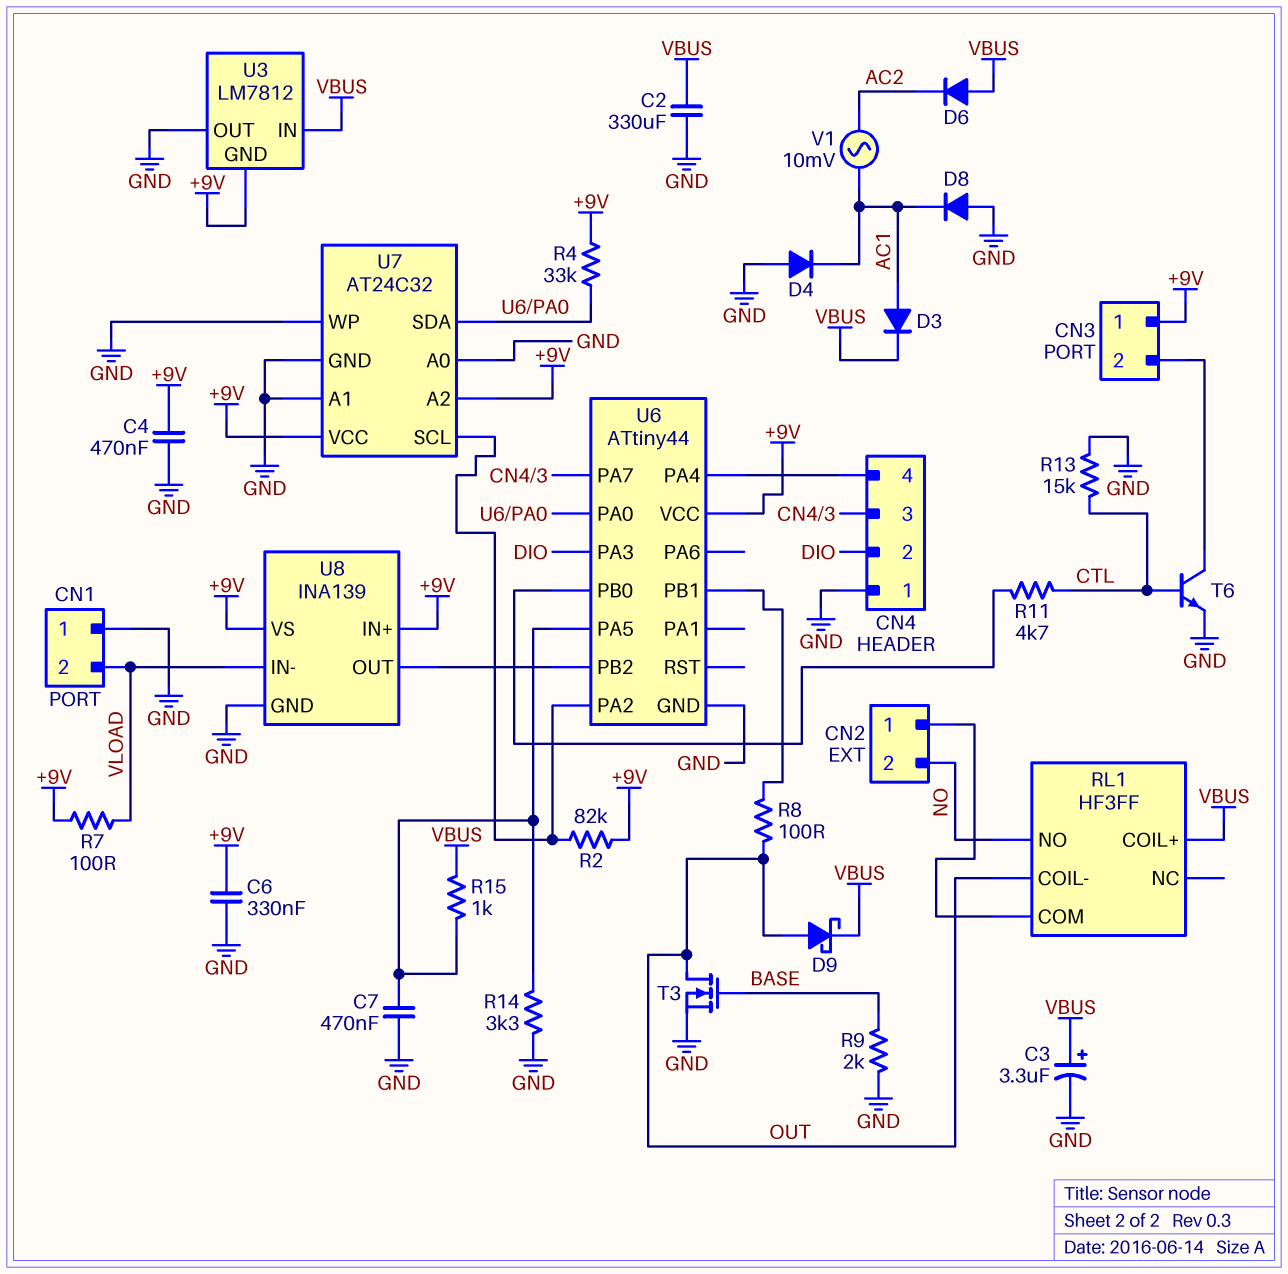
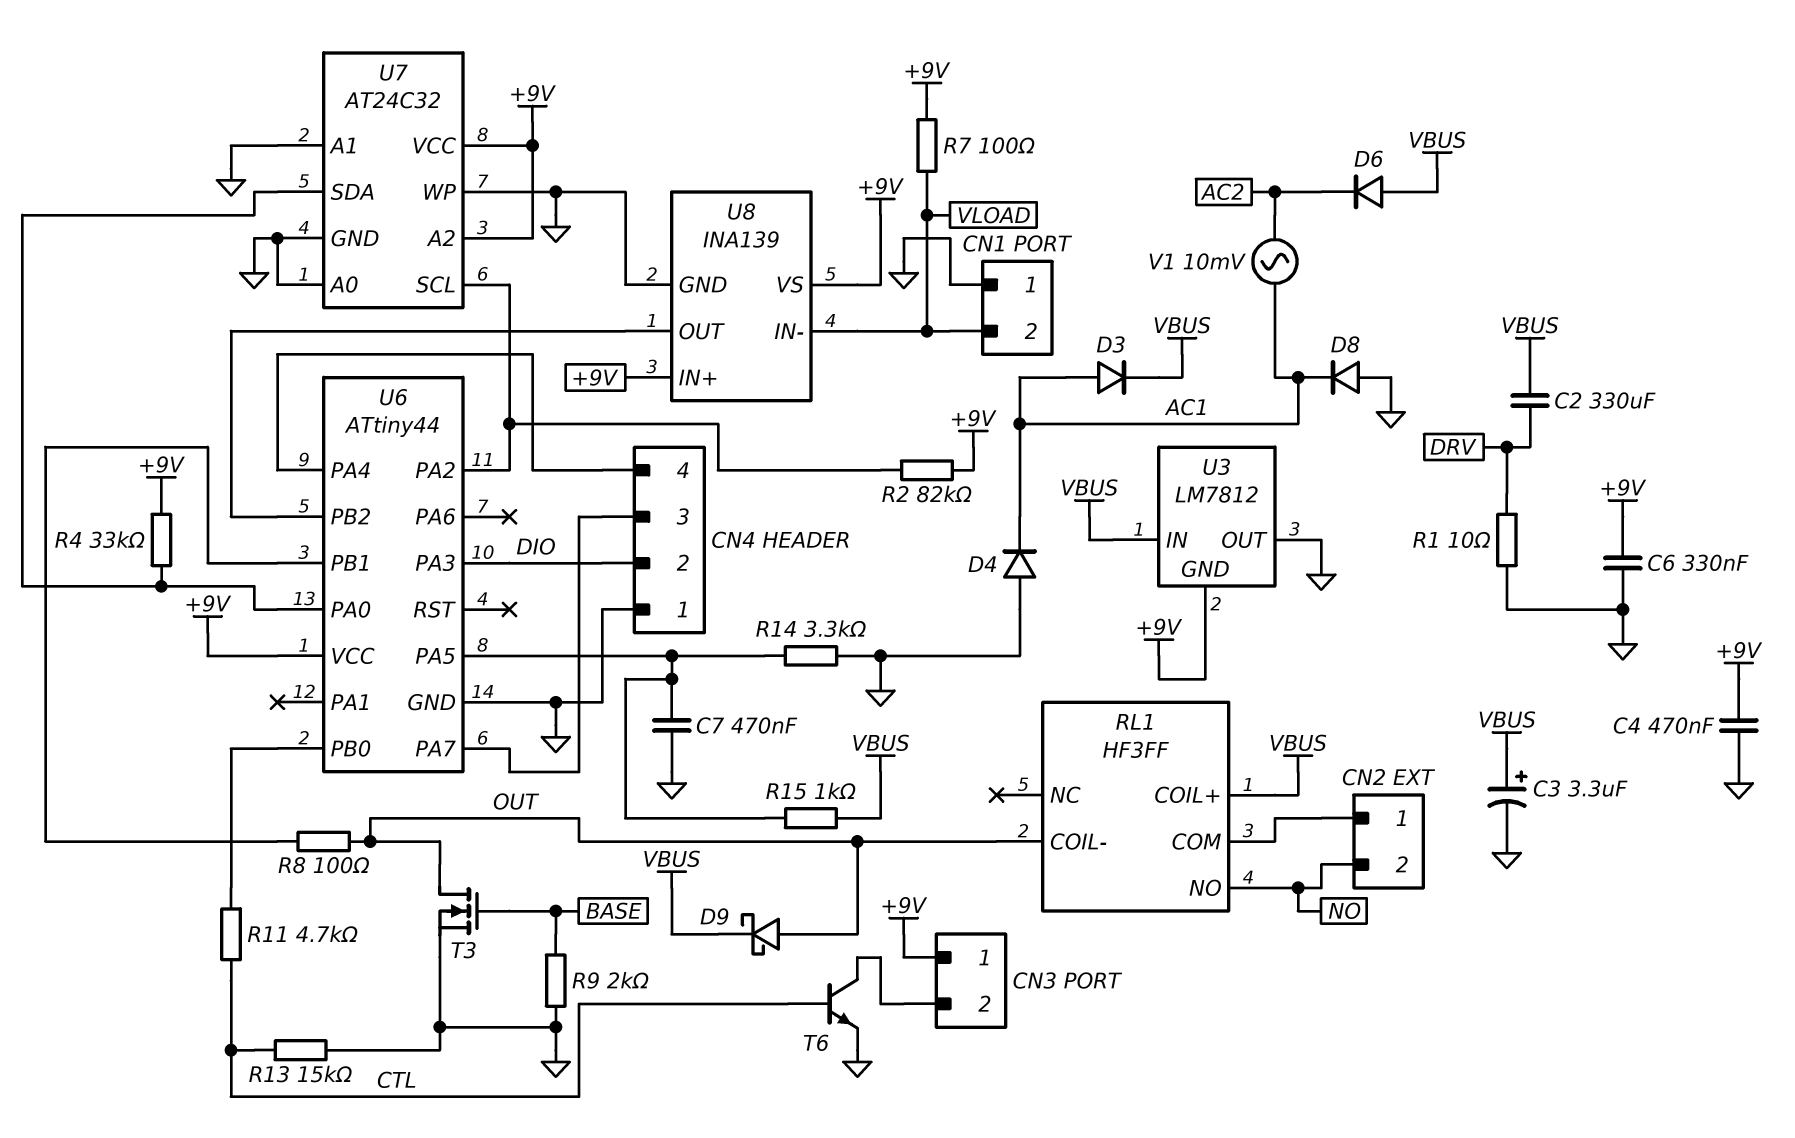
C2: 330uF (GND, VBUS) -> 330uF (DRV, VBUS)
R1: none -> 10 (DRV, GND)

